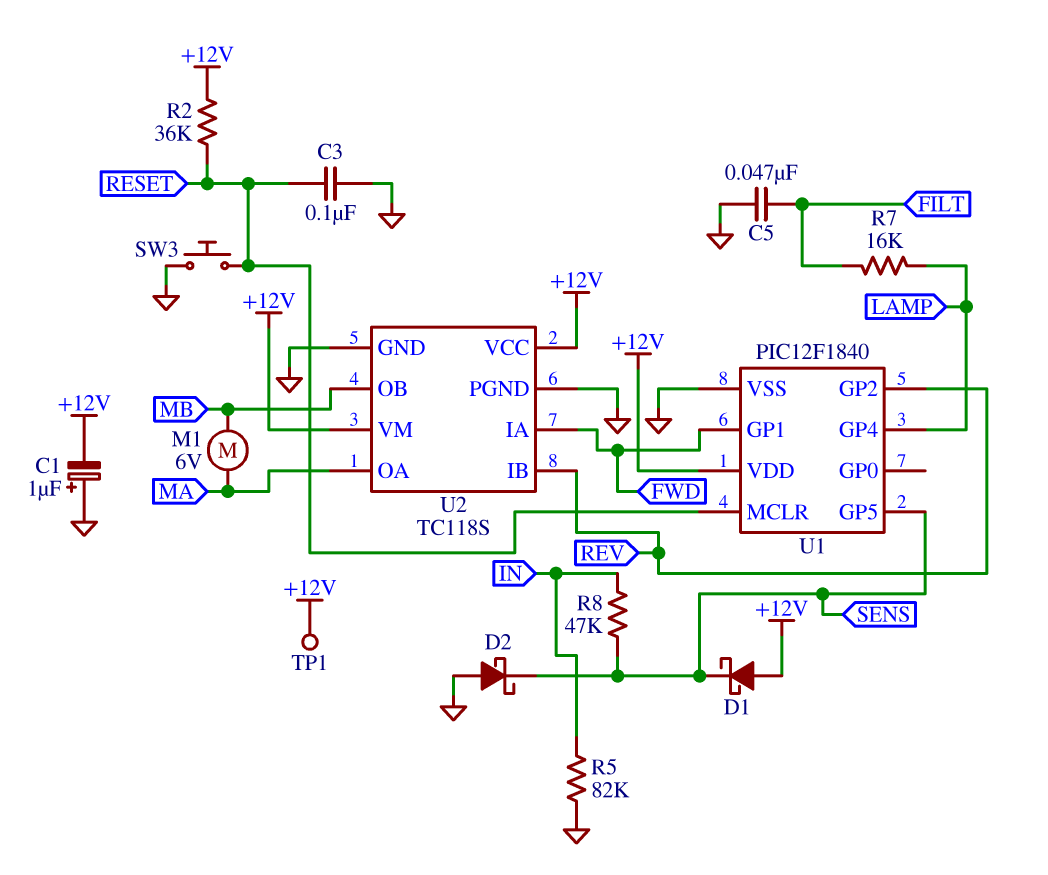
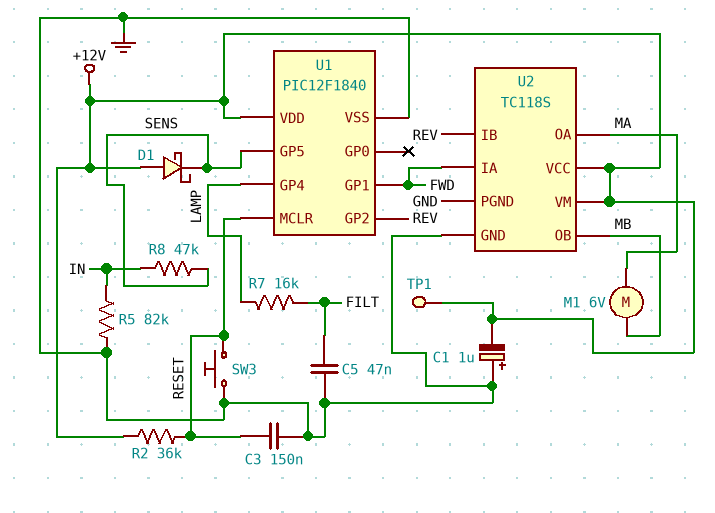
C3: 100nF (GND, RESET) -> 150nF (GND, RESET)
D2: schottky (A GND, K SENS) -> none

